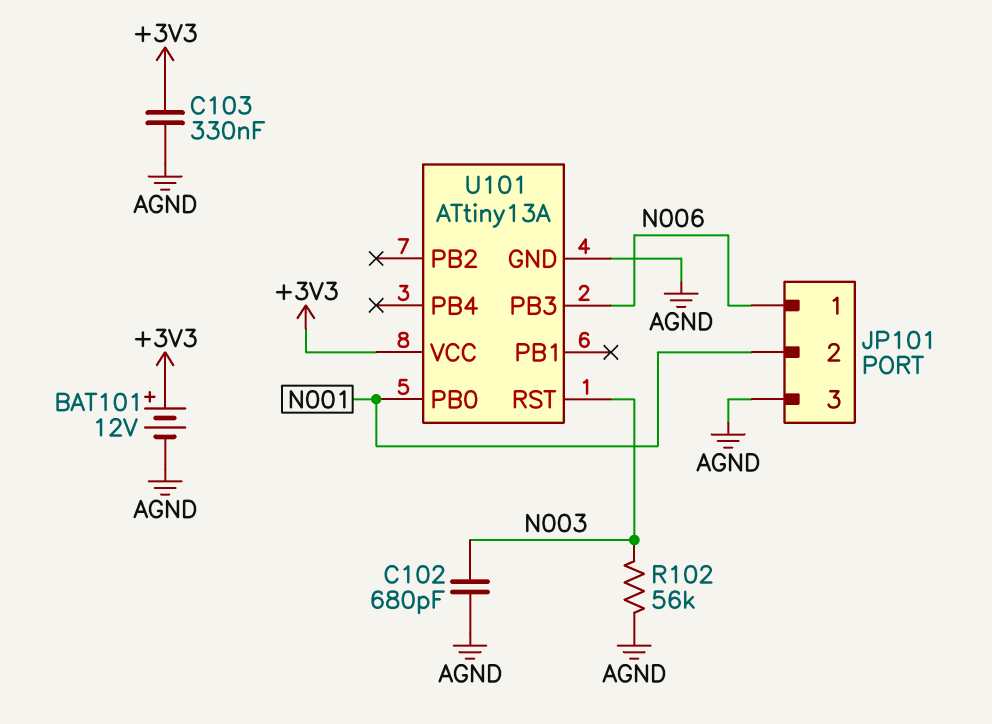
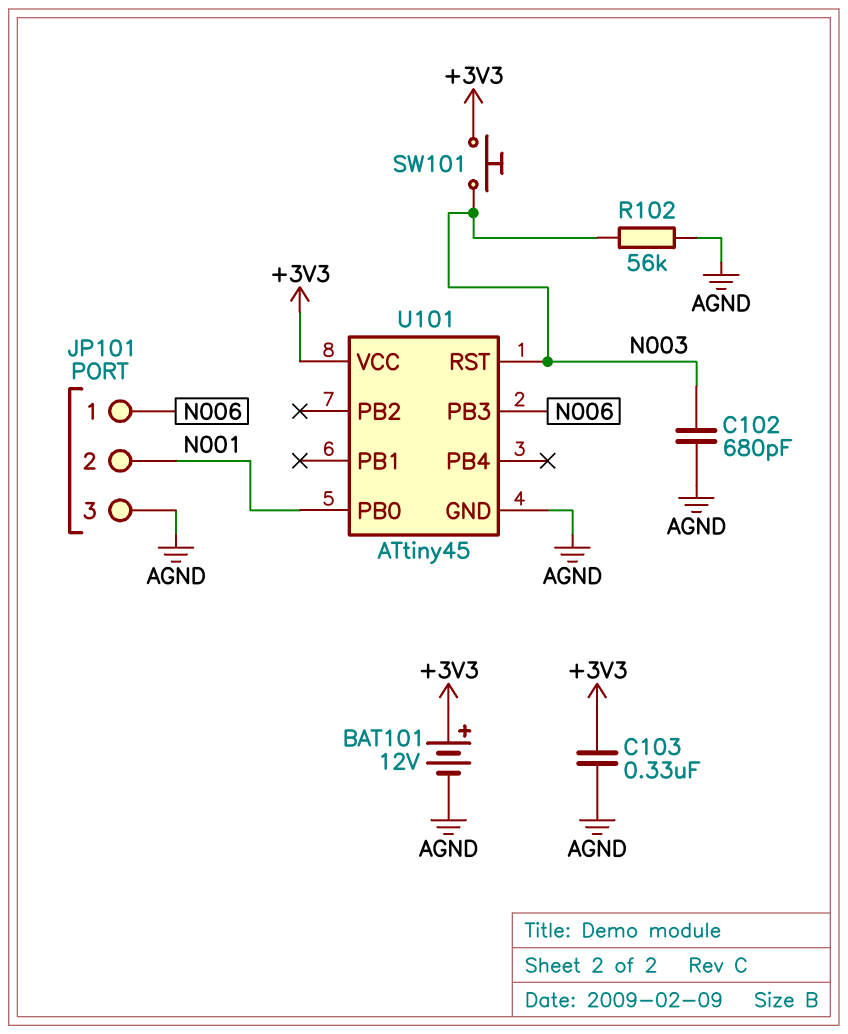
SW101: none -> button (+3V3, N003)
U101: ATtiny13A -> ATtiny45

